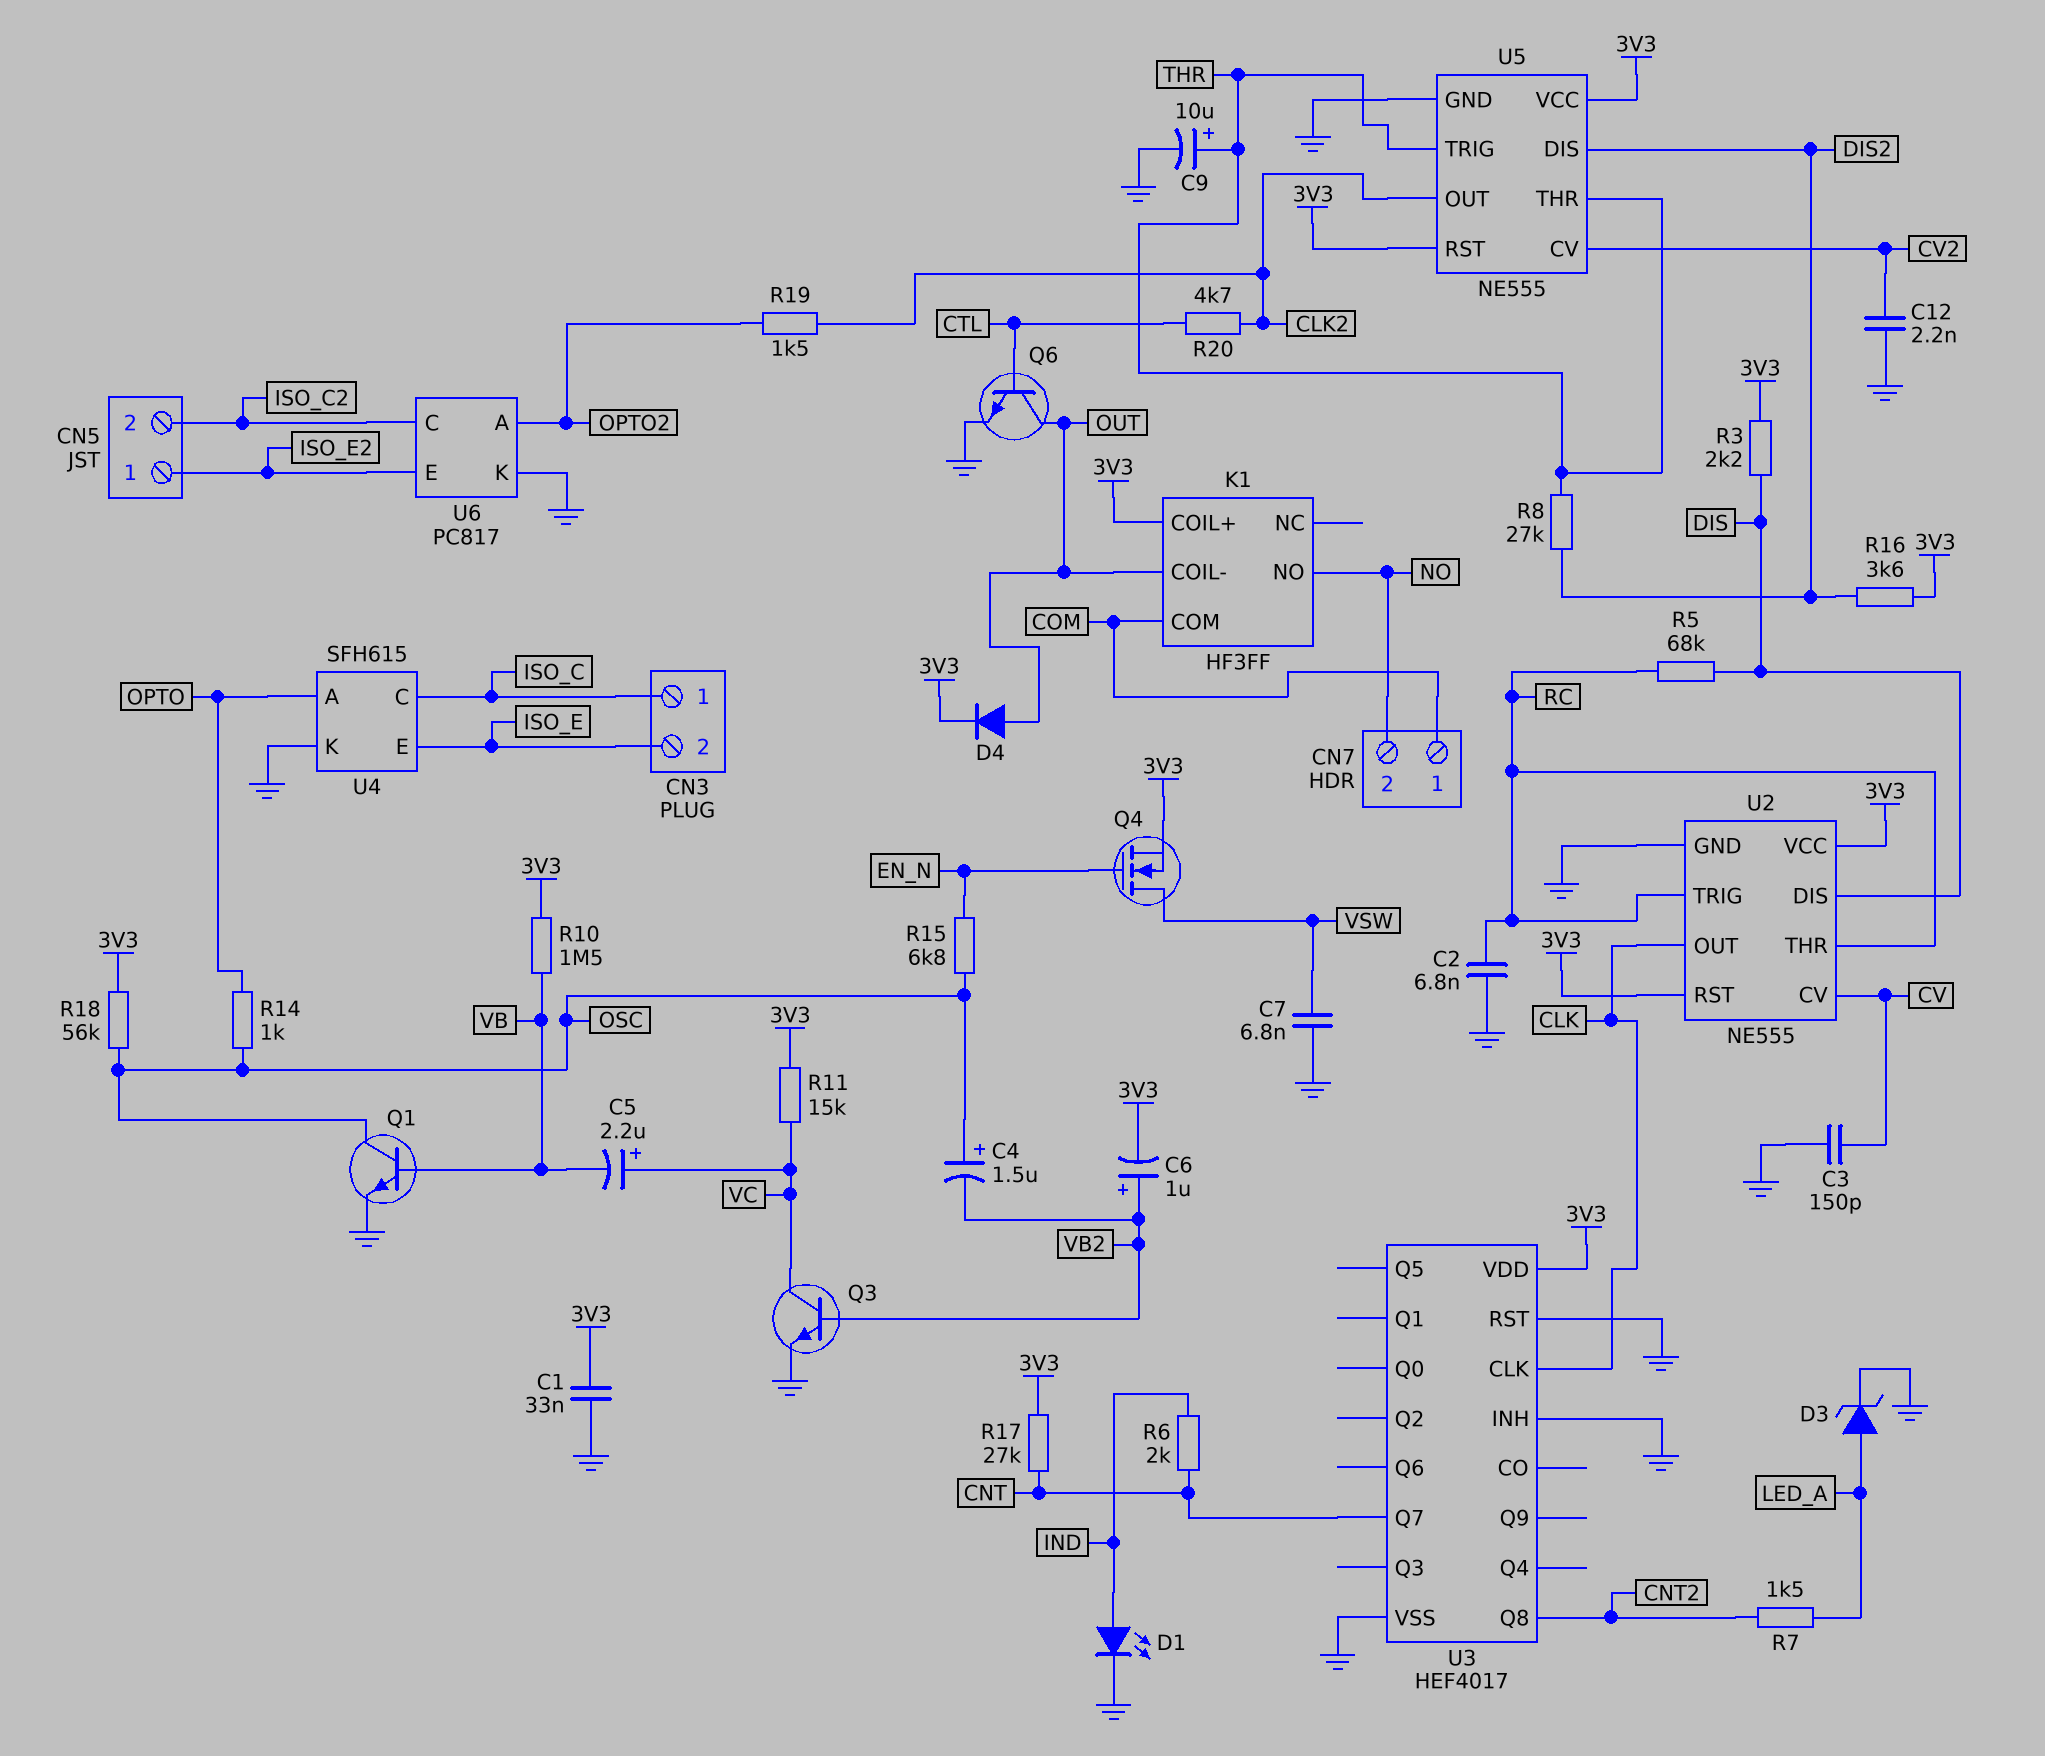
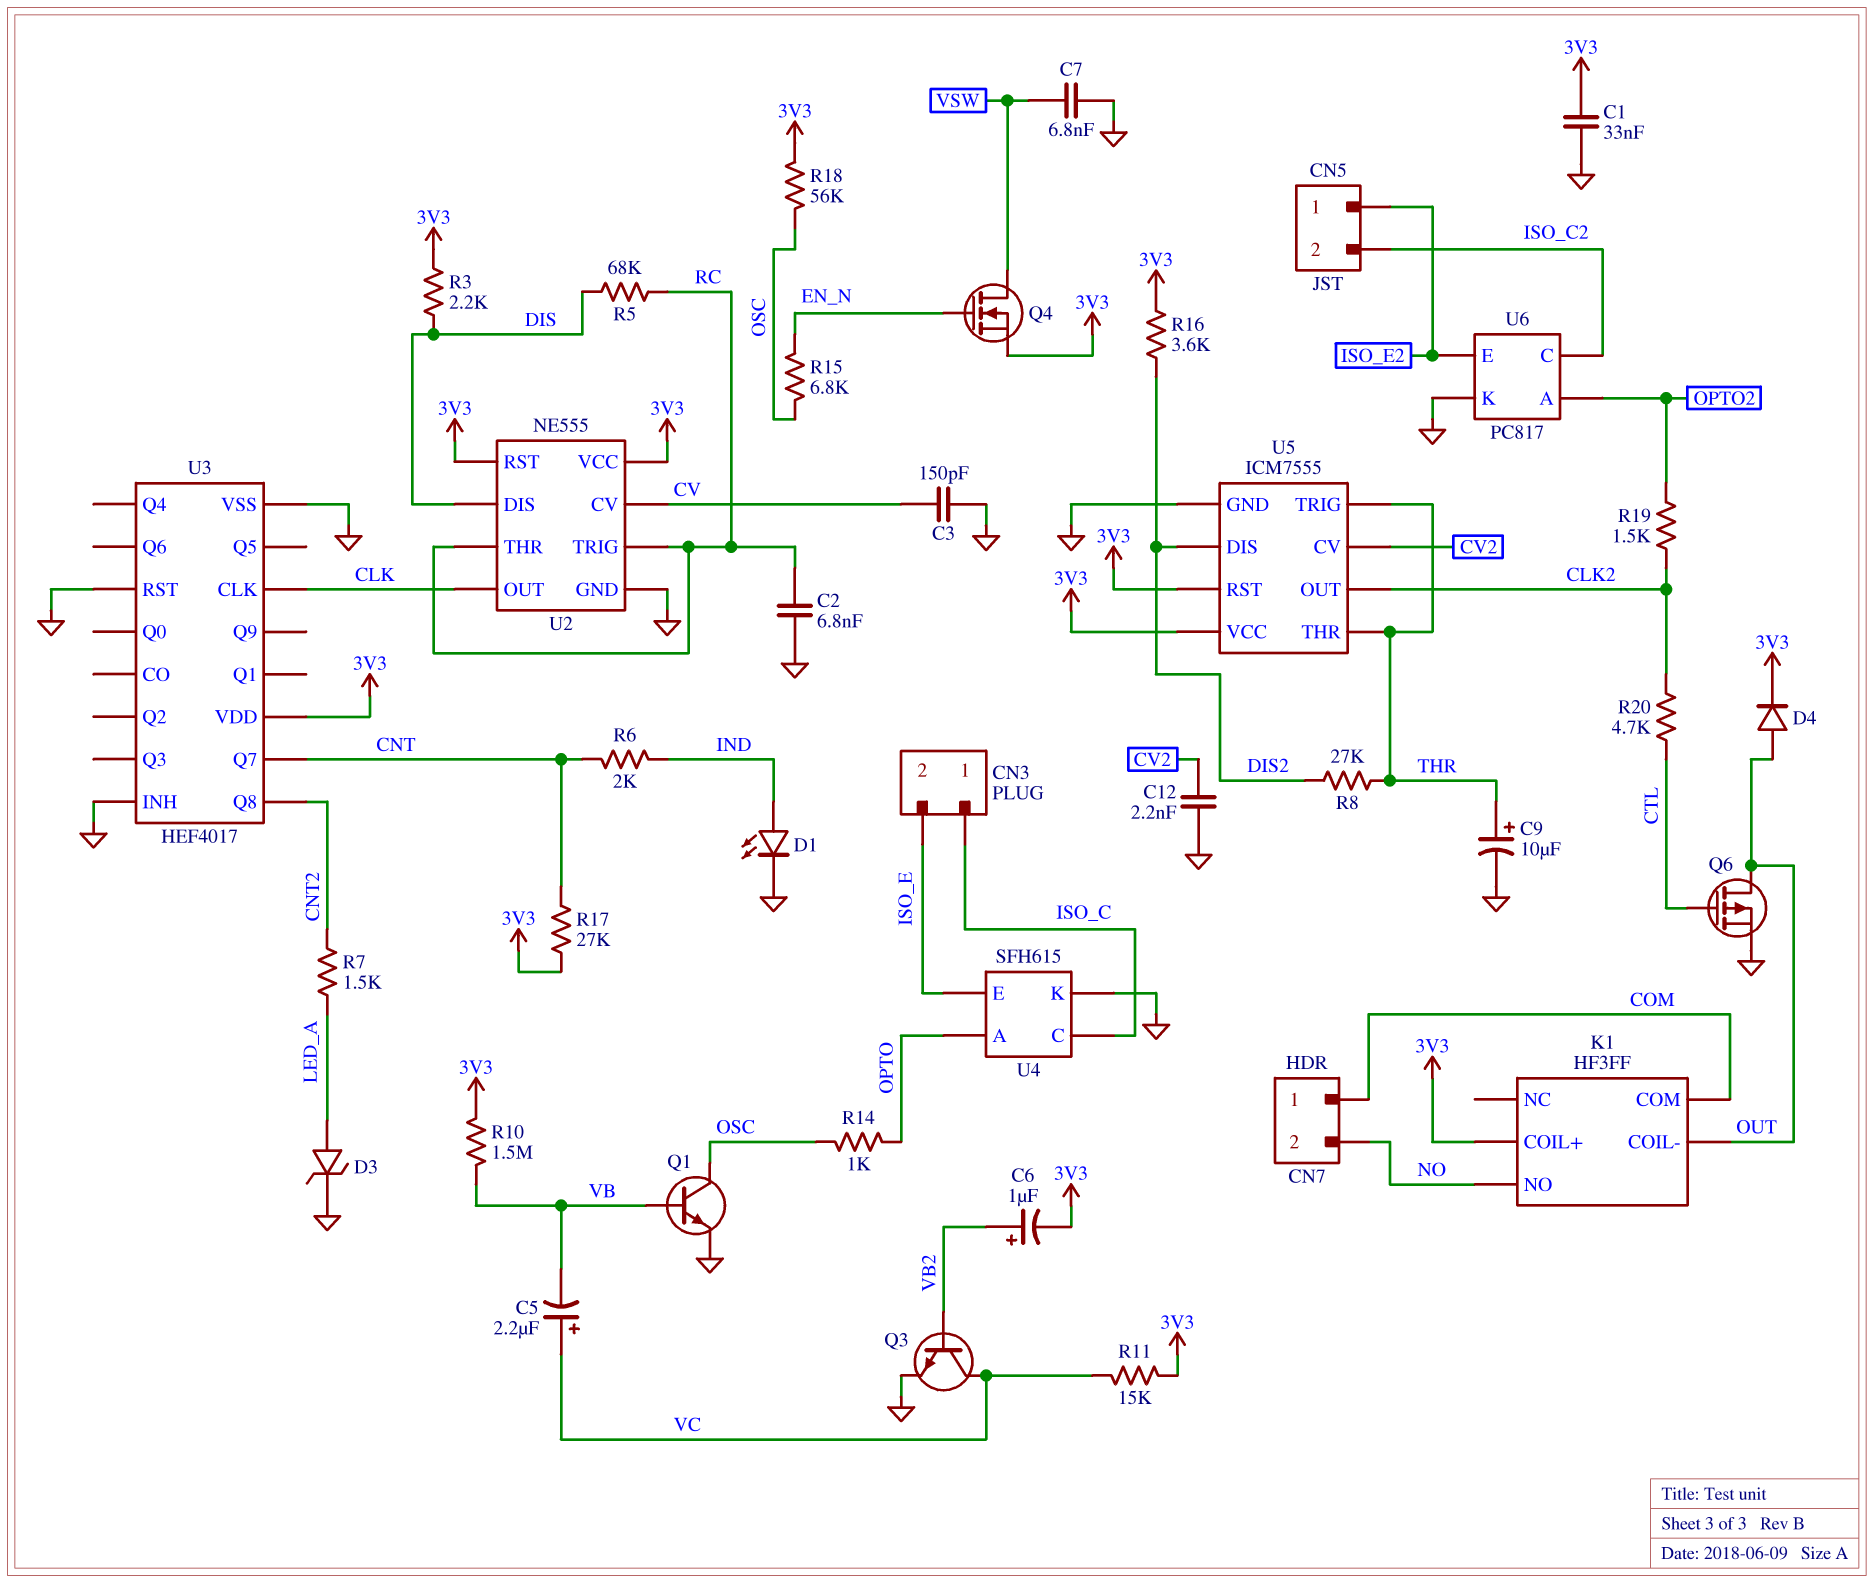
C4: 1.5uF (plus OSC, minus VB2) -> none
Q6: NPN (B CTL, C OUT, E GND) -> PMOS (G CTL, D OUT, S GND)
U5: NE555 -> ICM7555

